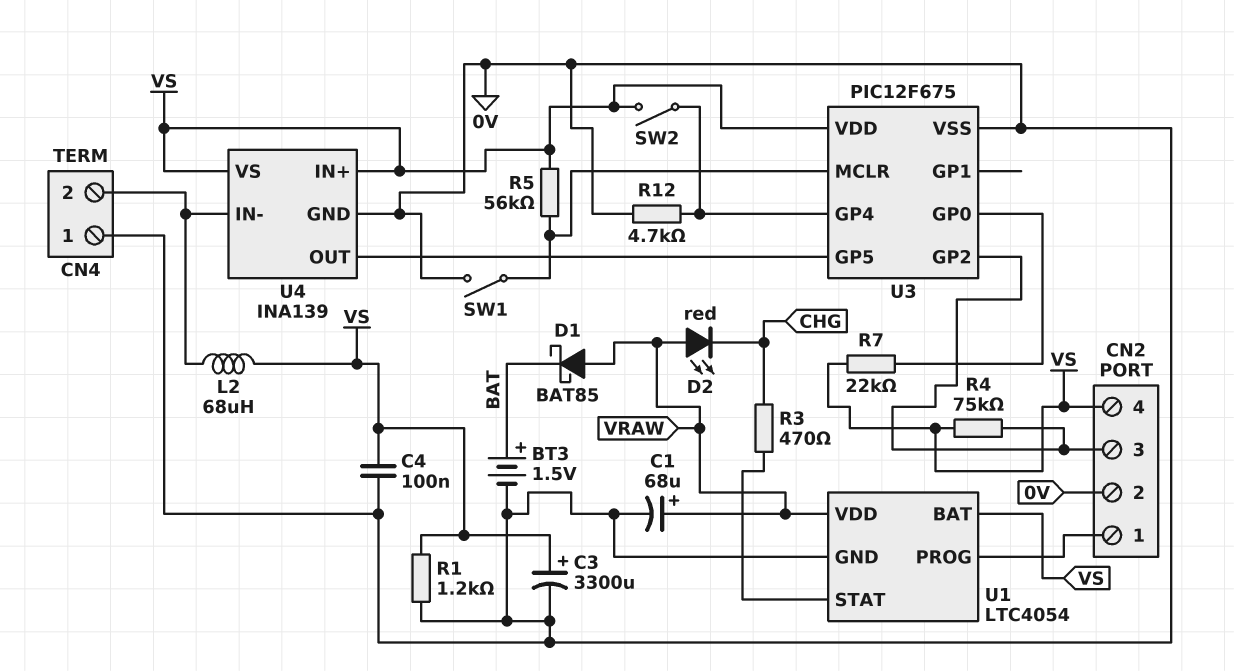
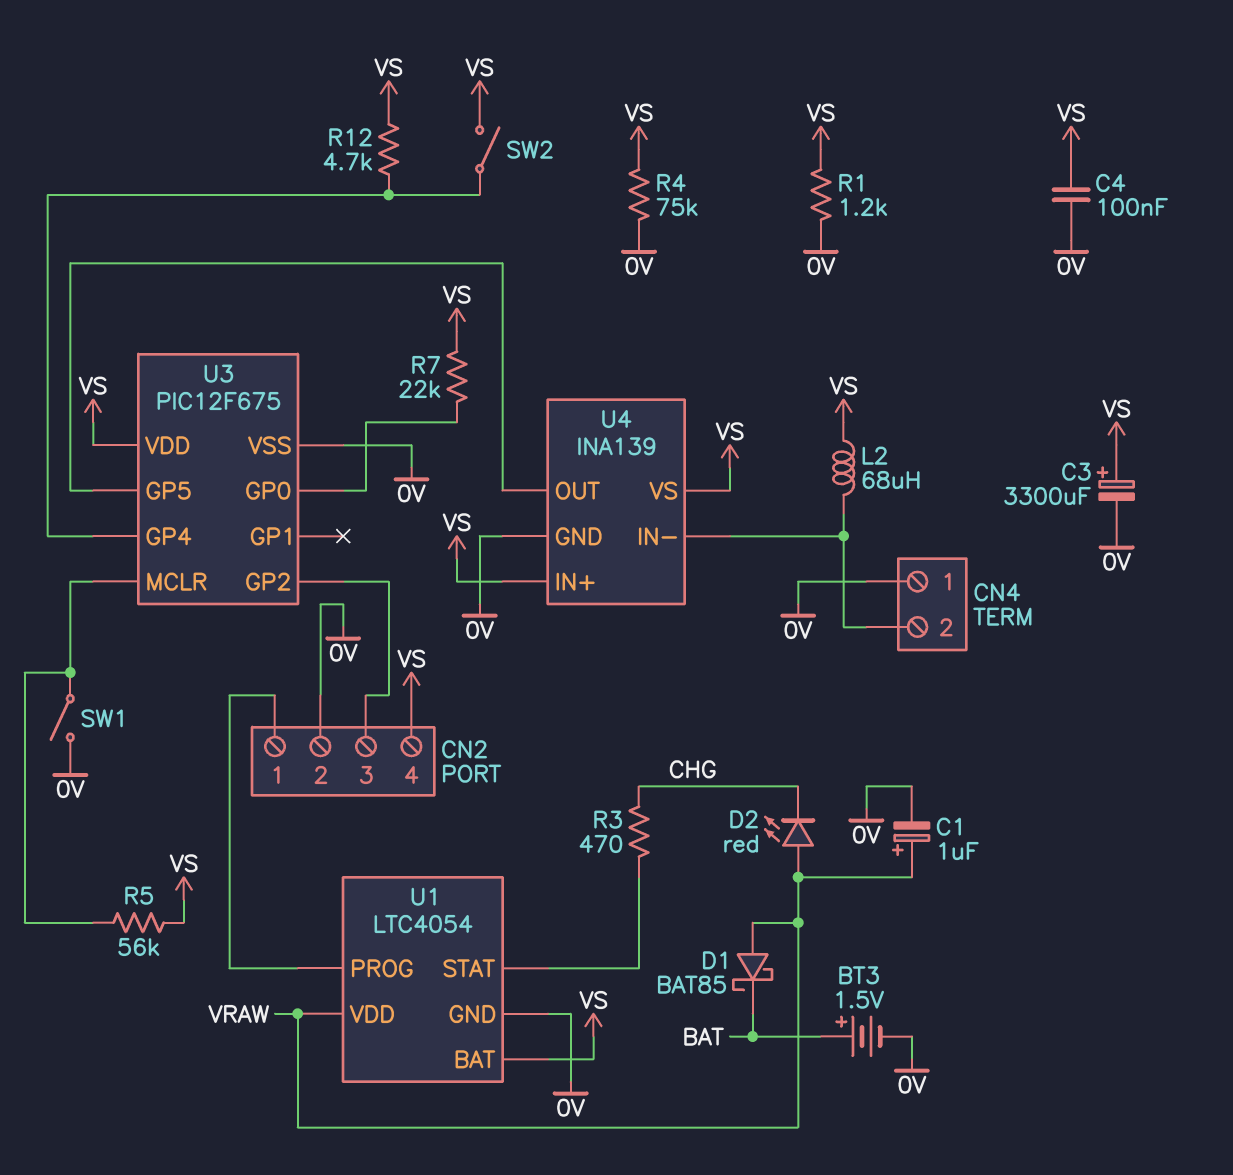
C1: 68uF (plus VRAW, minus 0V) -> 1uF (plus VRAW, minus 0V)
R4: 75k (CN2/3, VS) -> 75k (0V, VS)
R12: 4.7k (0V, U3/GP4) -> 4.7k (U3/GP4, VS)

